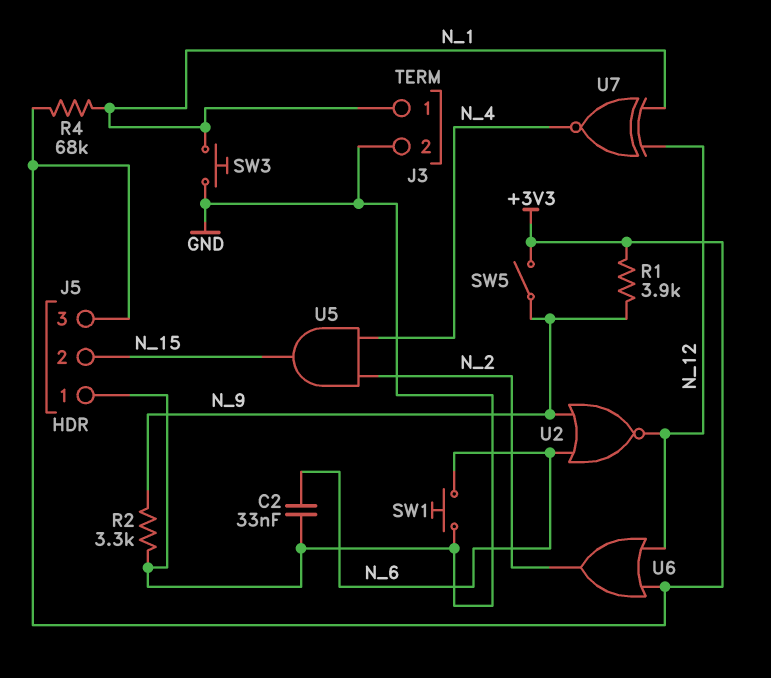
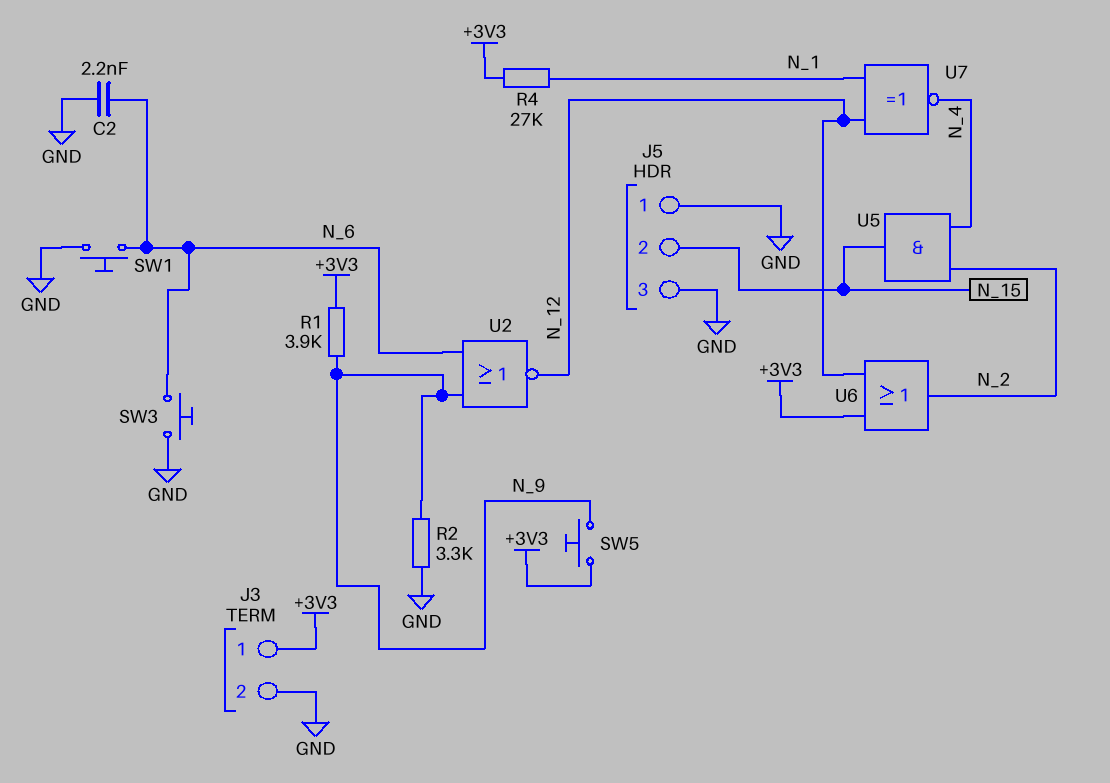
C2: 33nF (GND, N_6) -> 2.2nF (GND, N_6)
J3 pin 1: N_1 -> +3V3
J5 pin 3: +3V3 -> GND
R4: 68k (+3V3, N_1) -> 27k (+3V3, N_1)
SW3: button (GND, N_1) -> button (GND, N_6)
SW5: switch (+3V3, N_9) -> button (+3V3, N_9)

